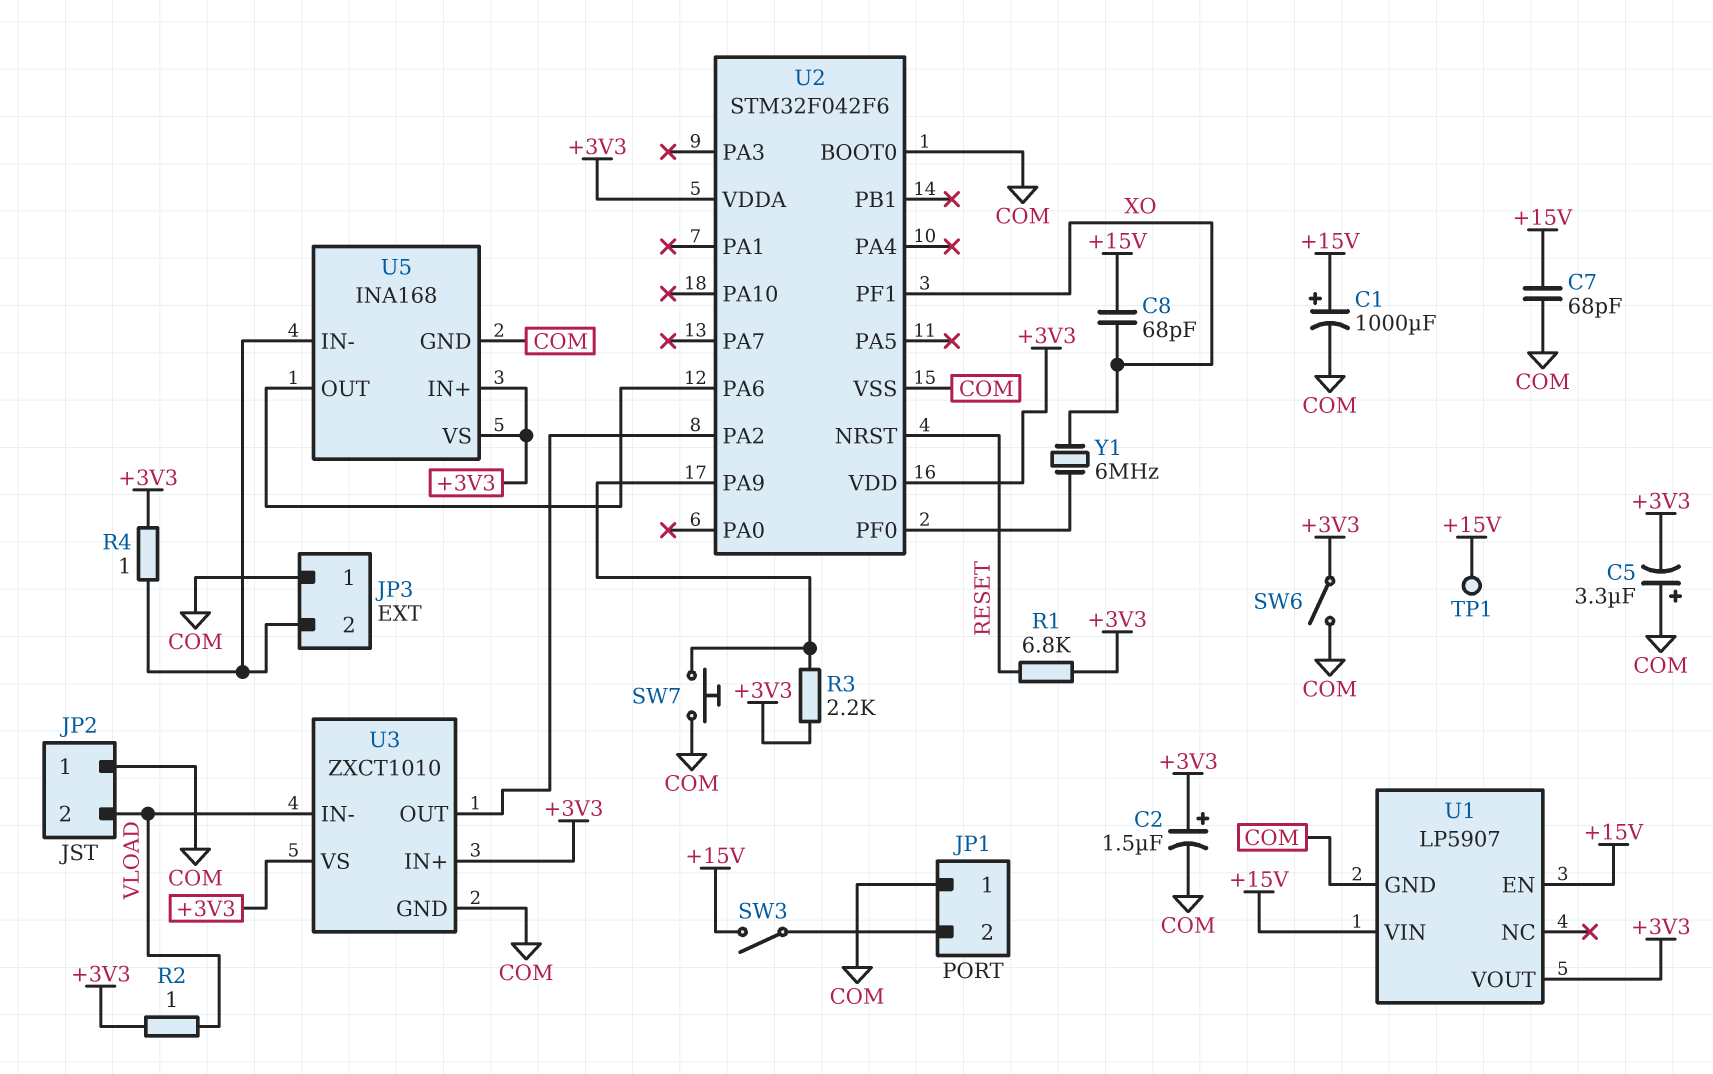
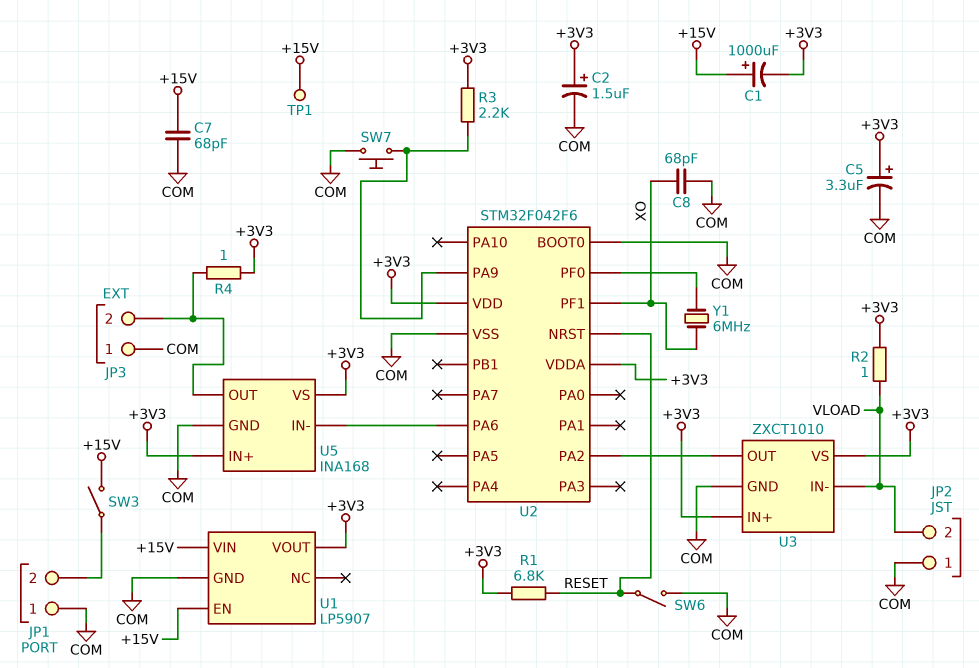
C1: 1000uF (plus +15V, minus COM) -> 1000uF (plus +15V, minus +3V3)
C5: 3.3uF (plus COM, minus +3V3) -> 3.3uF (plus +3V3, minus COM)
C8: 68pF (+15V, XO) -> 68pF (COM, XO)
SW6: switch (+3V3, COM) -> switch (COM, RESET)
U5 pin IN-: JP3/2 -> U2/PA6
U5 pin OUT: U2/PA6 -> JP3/2

